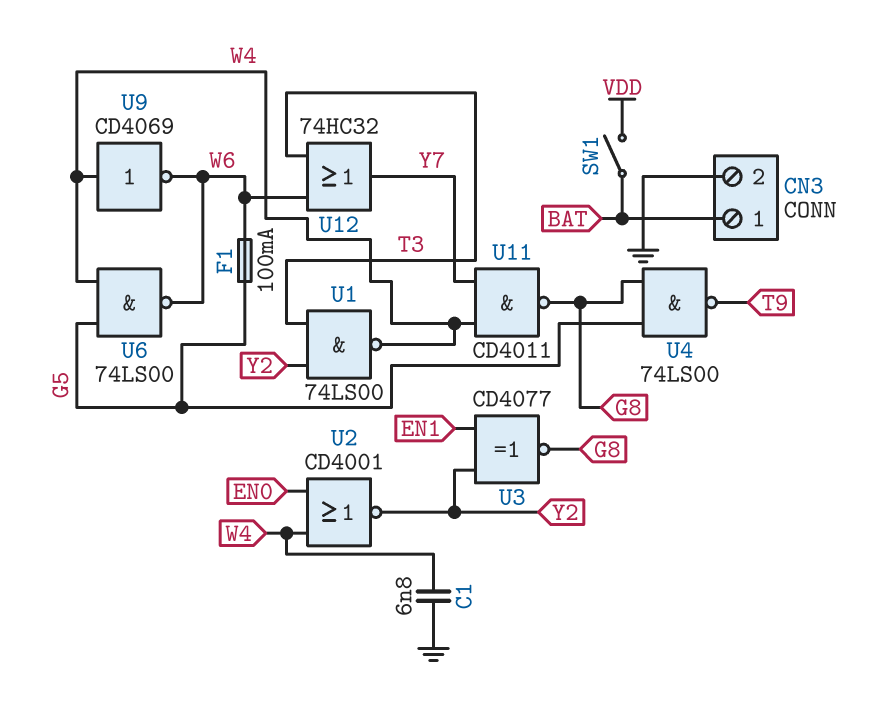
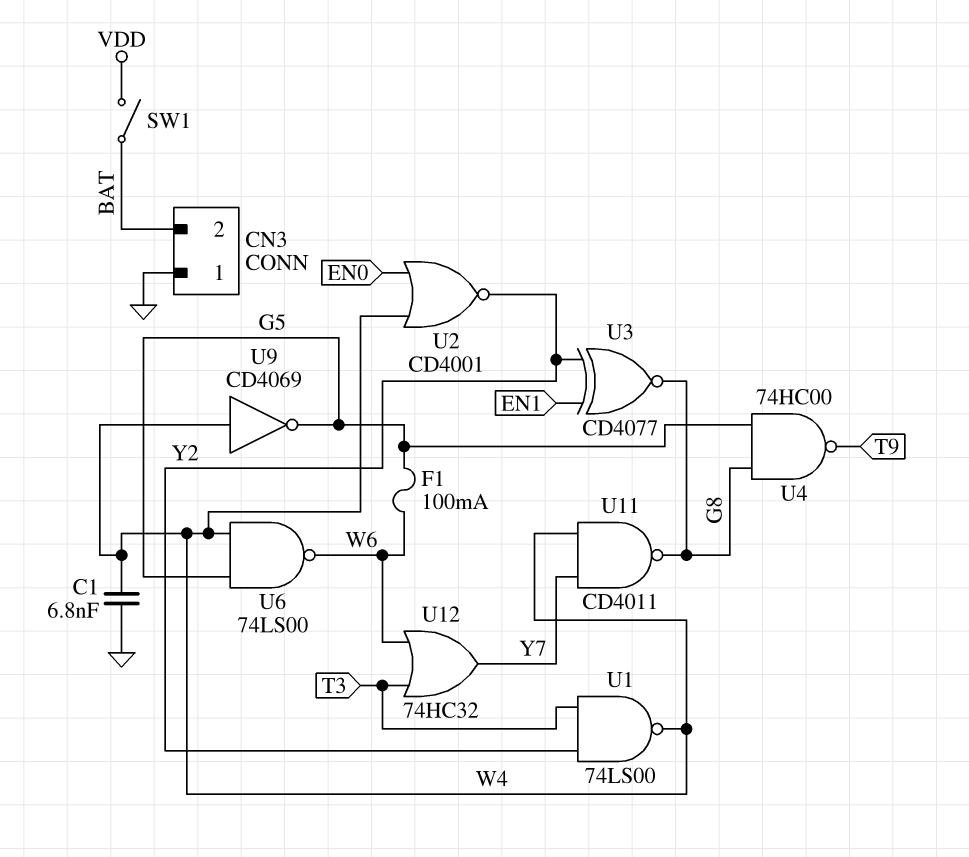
CN3 pin 1: BAT -> GND
CN3 pin 2: GND -> BAT
U4: NAND 74LS00 (in G5, in G8, out T9) -> NAND 74HC00 (in G5, in G8, out T9)
U9: NOT CD4069 (in W4, out W6) -> NOT CD4069 (in W4, out G5)

